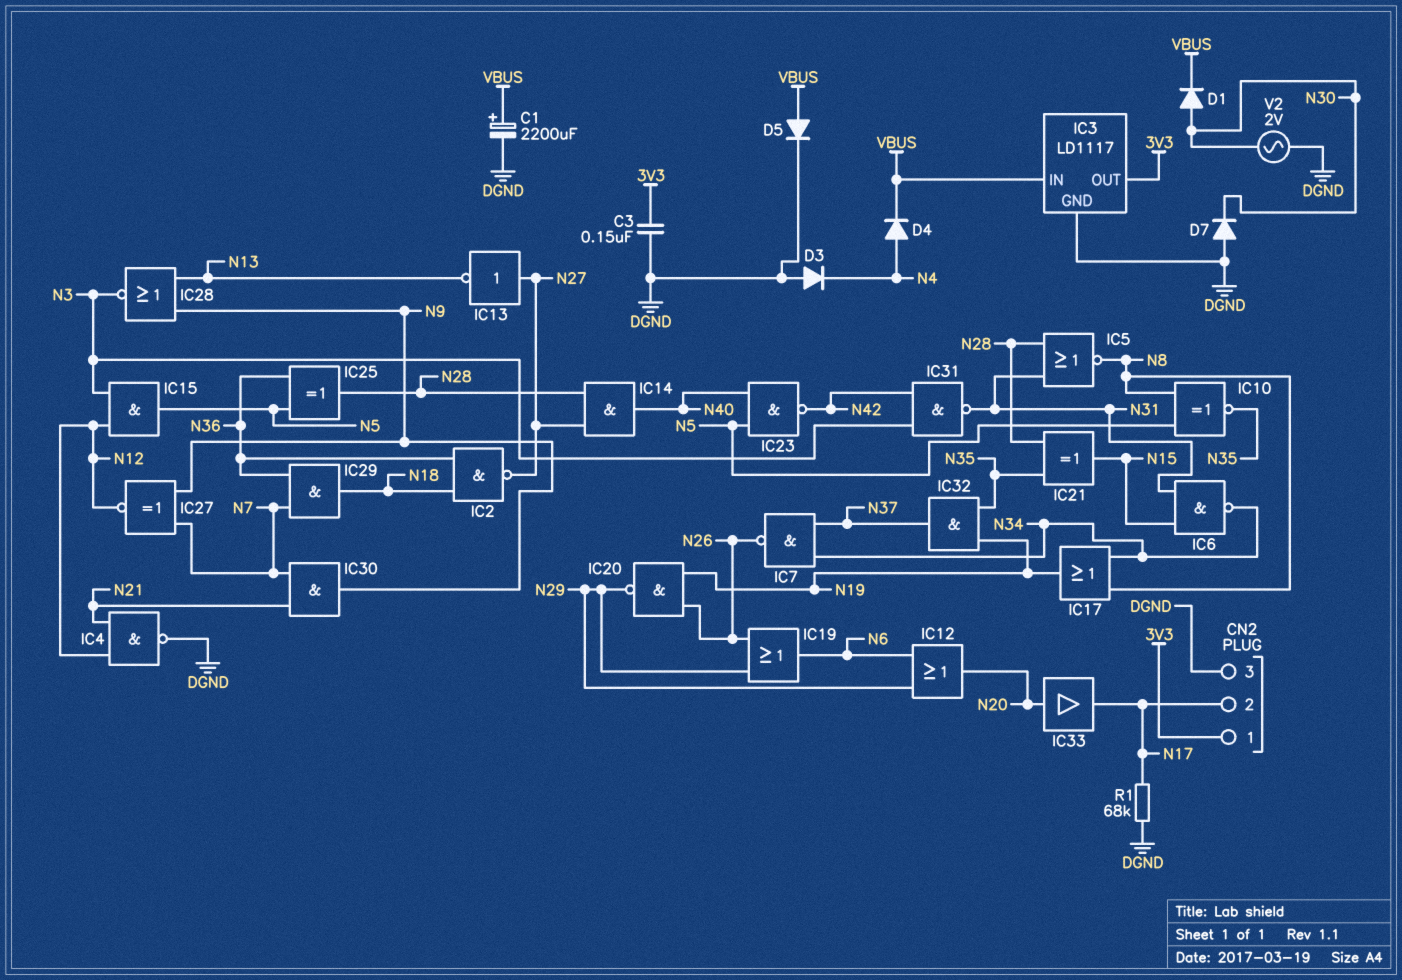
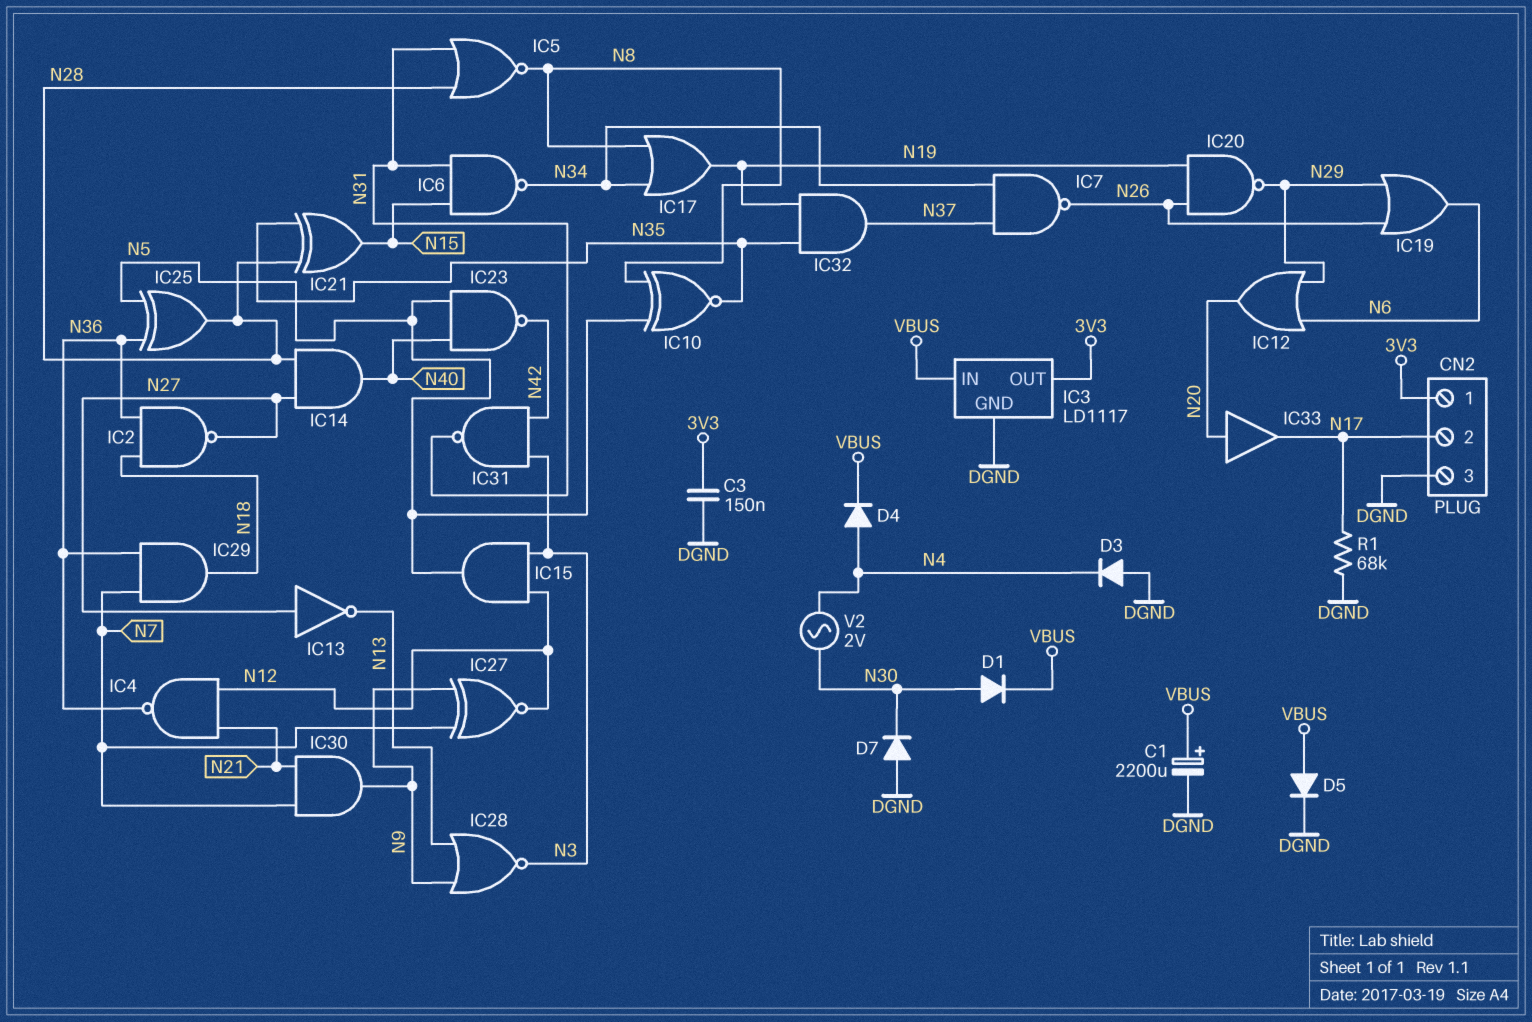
IC4: NAND (in N12, in N21, out DGND) -> NAND (in N12, in N21, out N36)
V2: AC 2V (DGND, N30) -> AC 2V (N4, N30)

